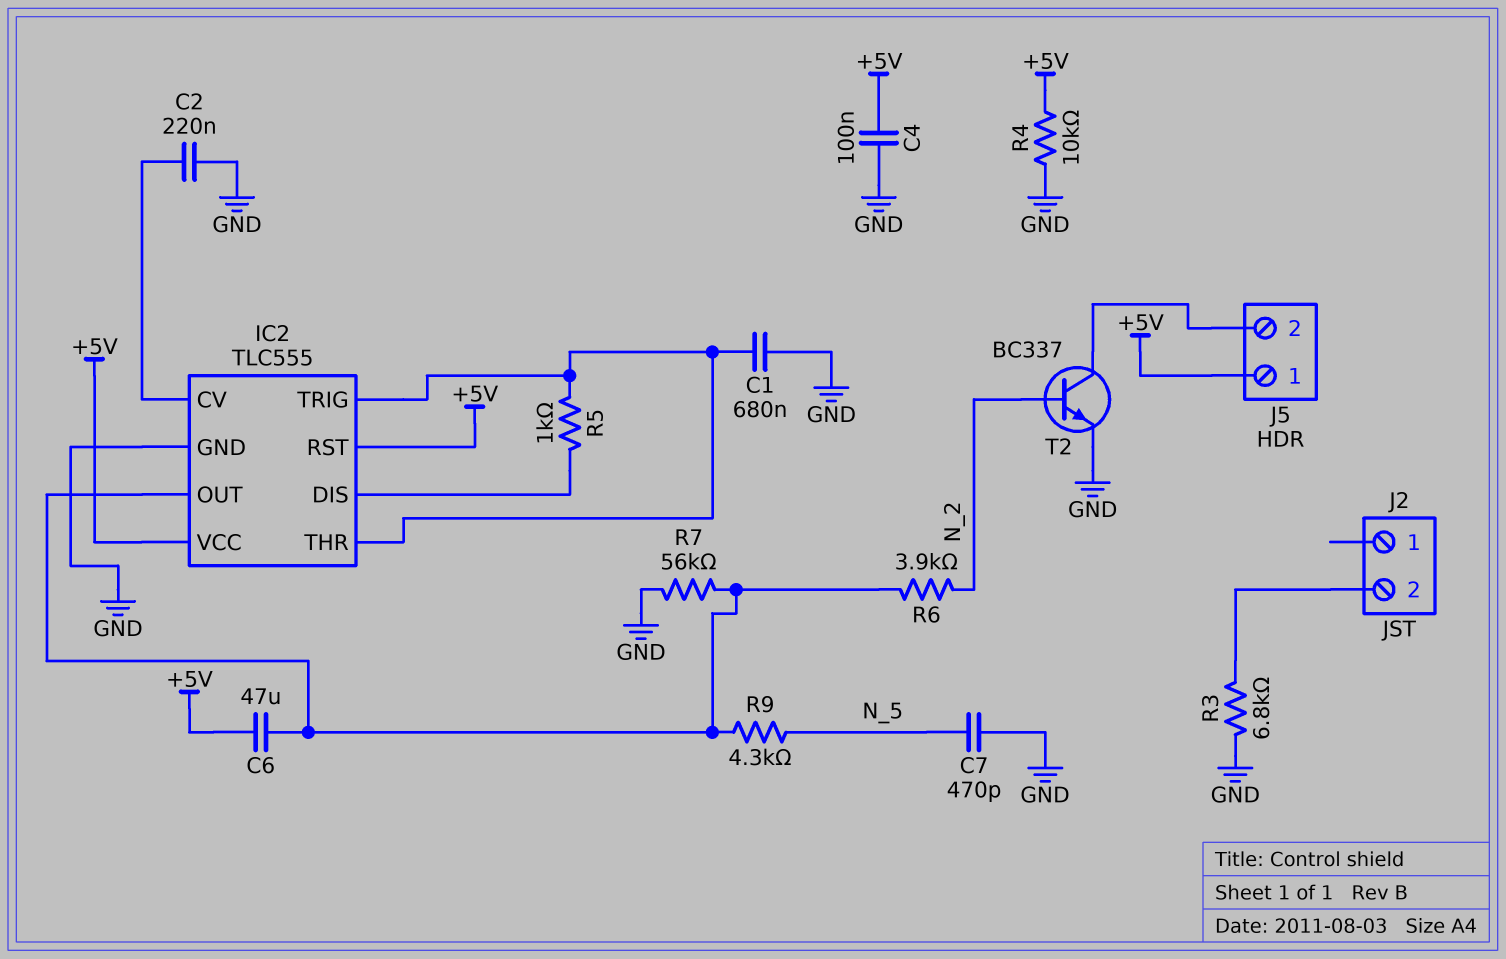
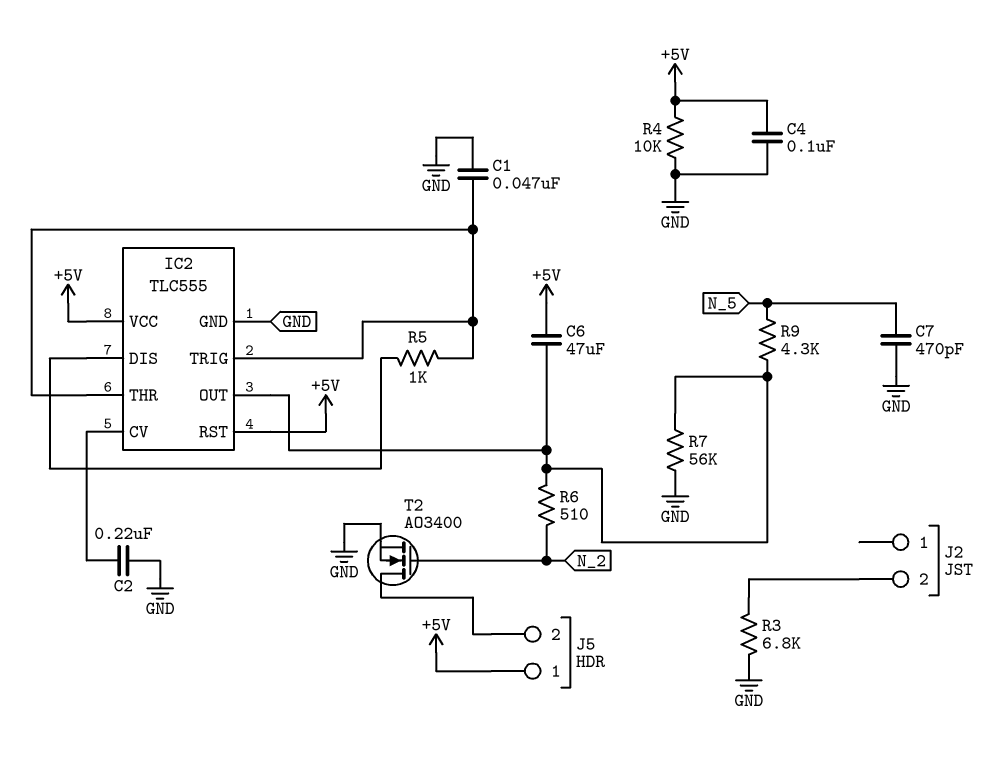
C1: 680nF (GND, IC2/THR) -> 47nF (GND, IC2/THR)
R6: 3.9k (IC2/OUT, N_2) -> 510 (IC2/OUT, N_2)
T2: NPN BC337 (B N_2, C J5/2, E GND) -> NMOS AO3400 (G N_2, D J5/2, S GND)

